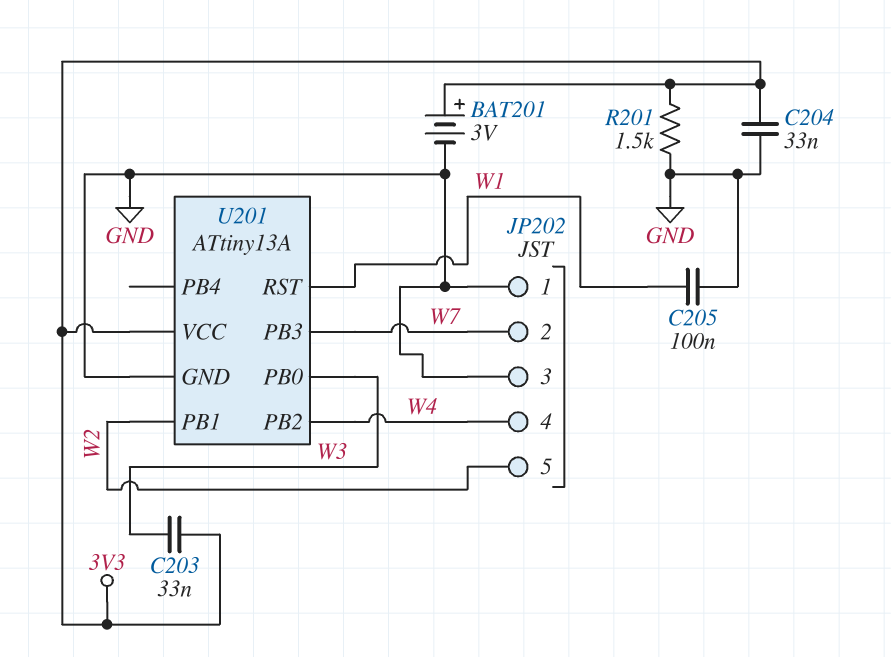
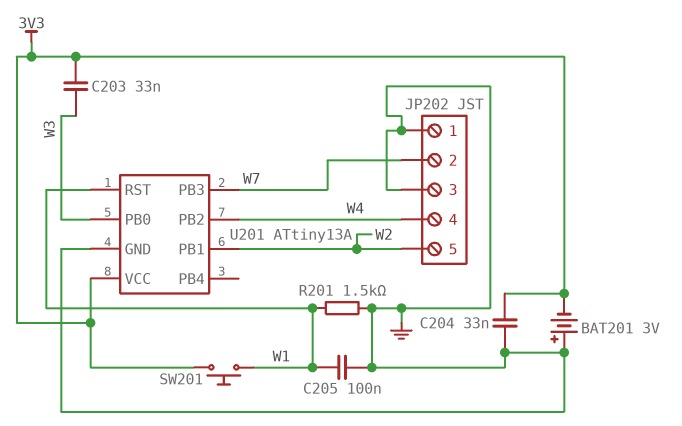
BAT201: 3V (plus 3V3, minus GND) -> 3V (plus GND, minus 3V3)
R201: 1.5k (3V3, GND) -> 1.5k (GND, W1)
SW201: none -> button (3V3, W1)

